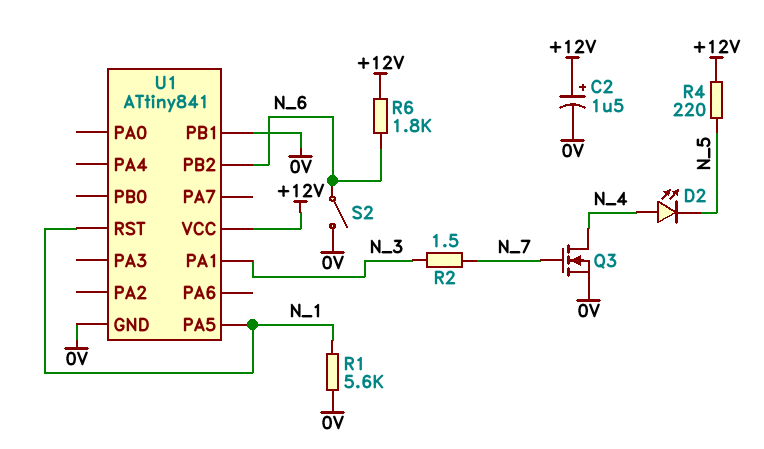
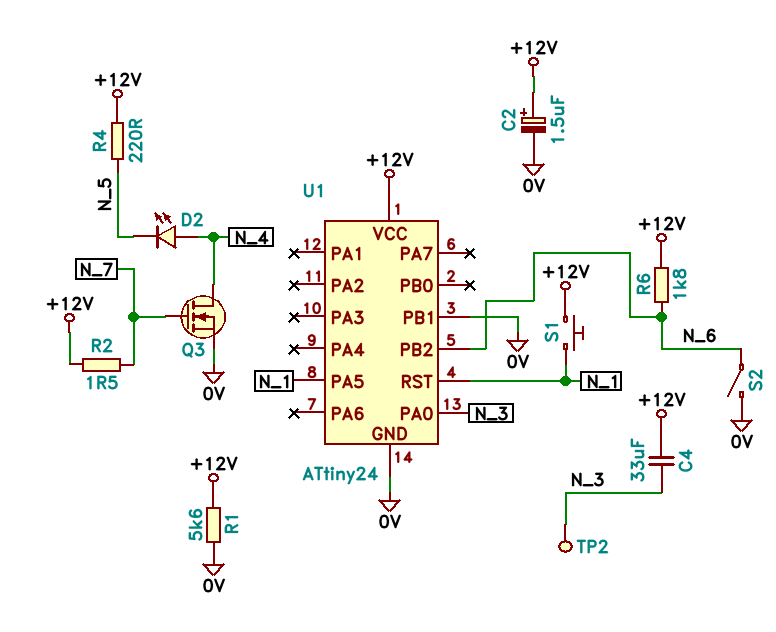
C4: none -> 33uF (+12V, N_3)
R1: 5.6k (0V, N_1) -> 5.6k (+12V, 0V)
R2: 1.5 (N_3, N_7) -> 1.5 (+12V, N_7)
S1: none -> button (+12V, N_1)
TP2: none -> test point (N_3)
U1: ATtiny841 -> ATtiny24
U1 pin PA0: none -> N_3
U1 pin PA1: N_3 -> none

